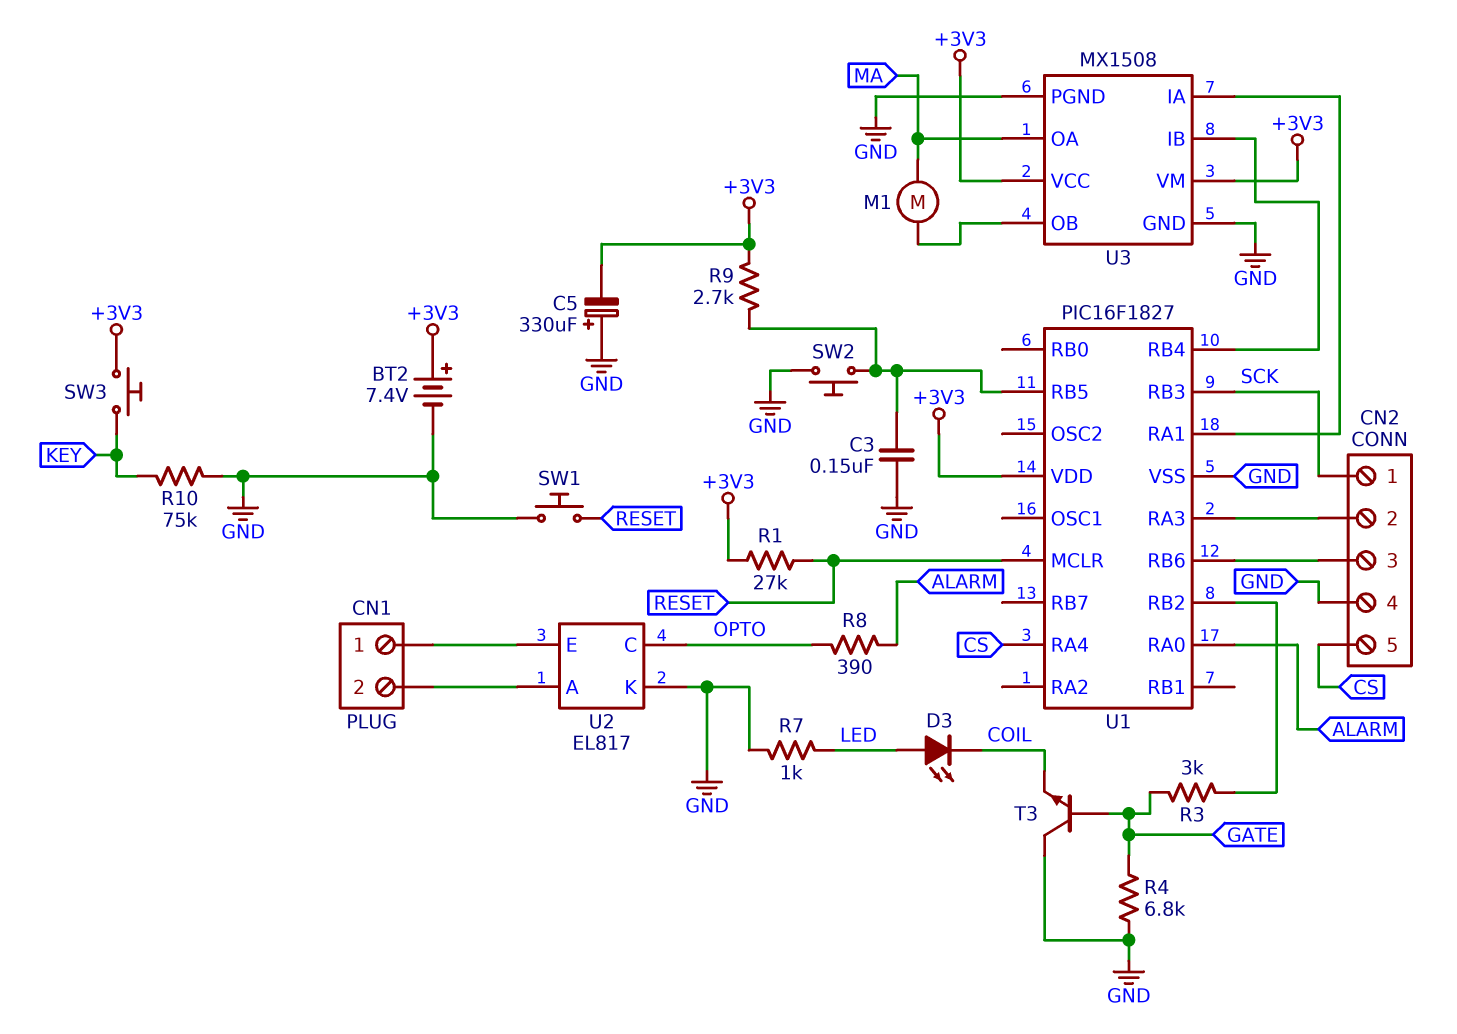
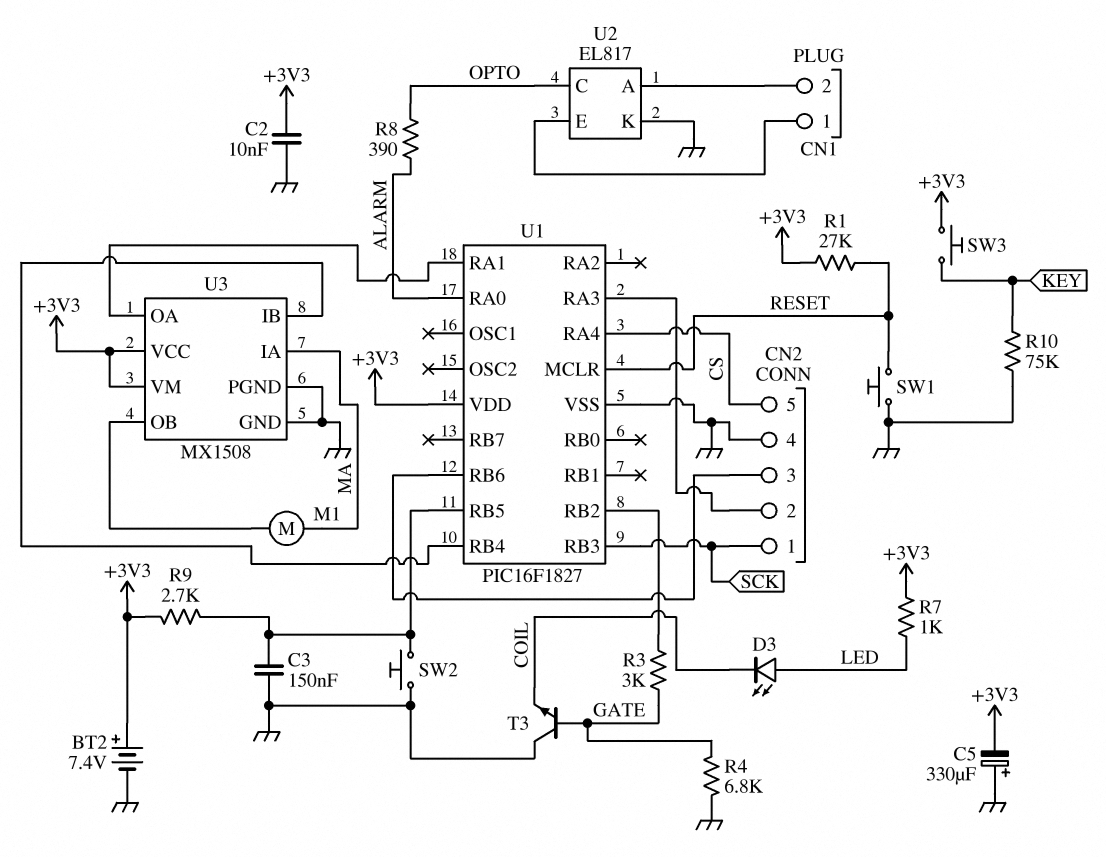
C2: none -> 10nF (+3V3, GND)
R7: 1k (GND, LED) -> 1k (+3V3, LED)
U3 pin IA: U1/RA1 -> MA
U3 pin OA: MA -> U1/RA1

